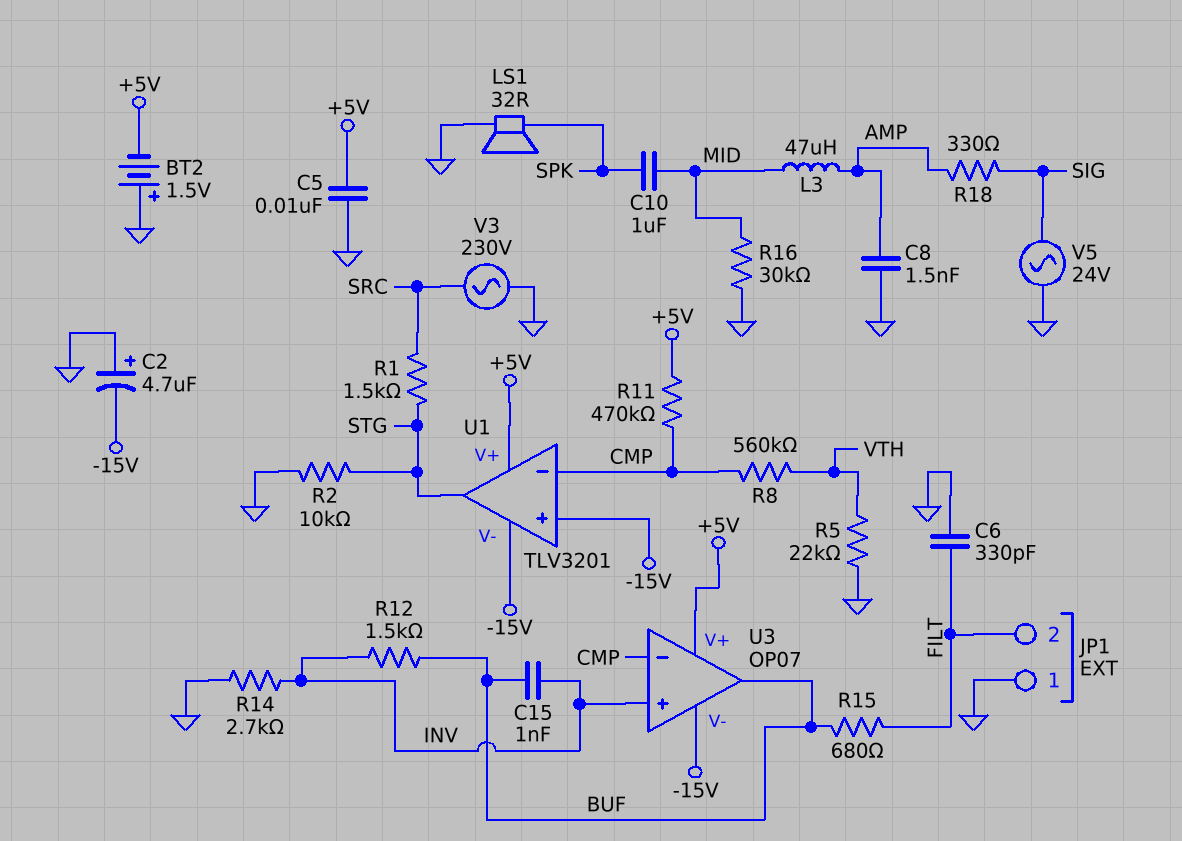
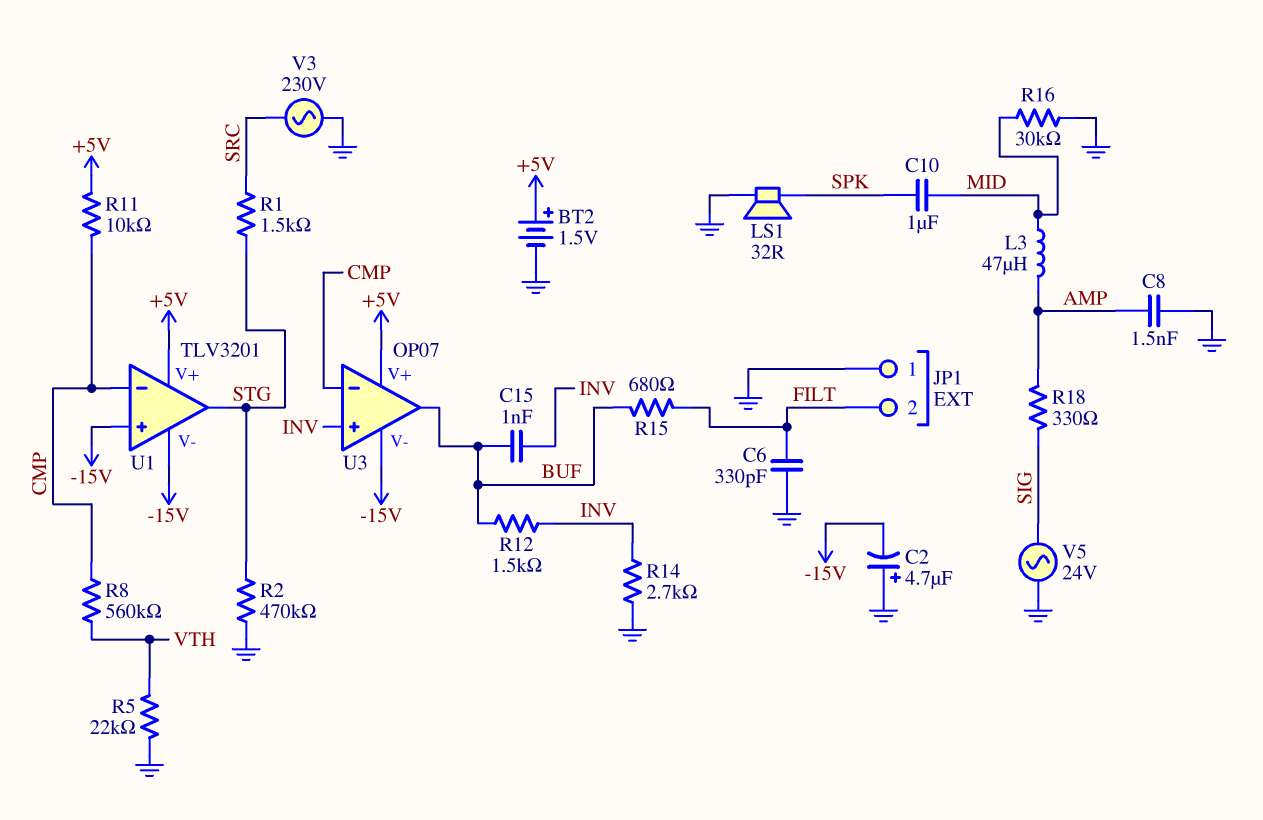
BT2: 1.5V (plus GND, minus +5V) -> 1.5V (plus +5V, minus GND)
C5: 10nF (+5V, GND) -> none
R2: 10k (GND, STG) -> 470k (GND, STG)
R11: 470k (+5V, CMP) -> 10k (+5V, CMP)

